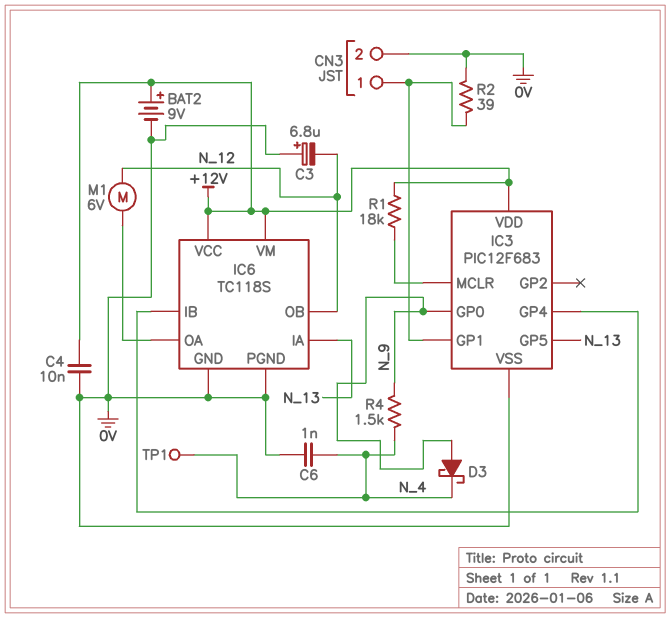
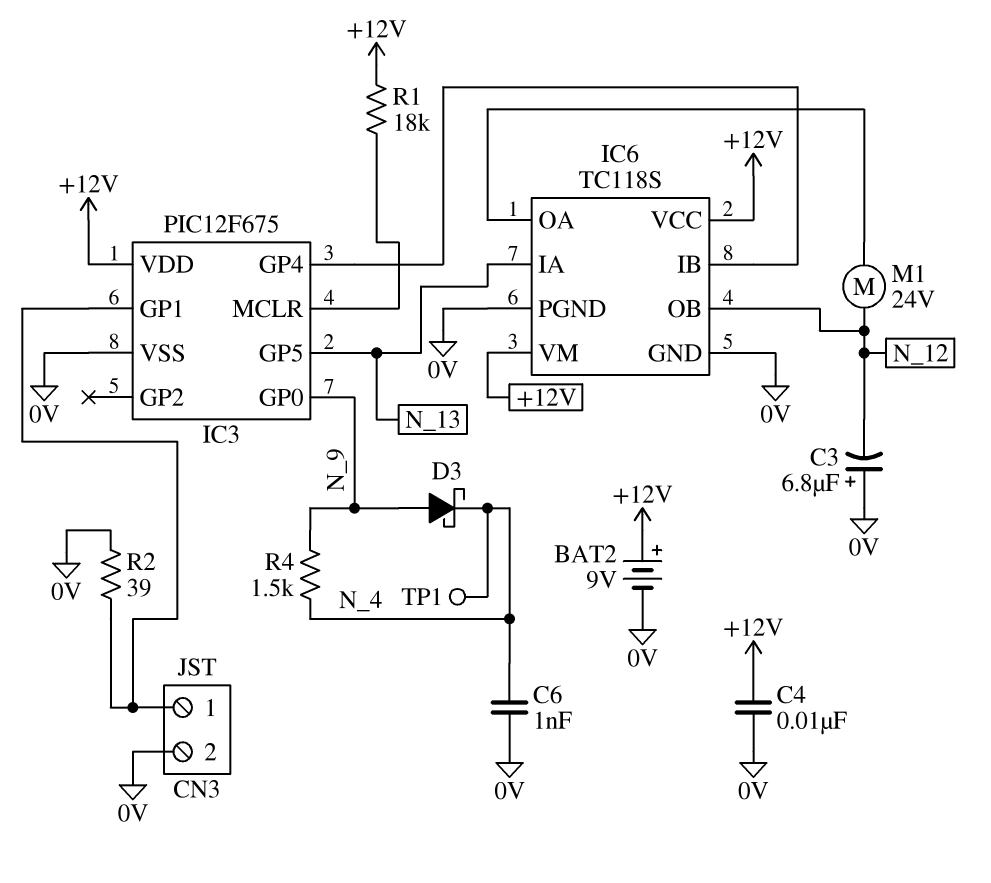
IC3: PIC12F683 -> PIC12F675
M1: motor 6V (IC6/OA, N_12) -> motor 24V (IC6/OA, N_12)

